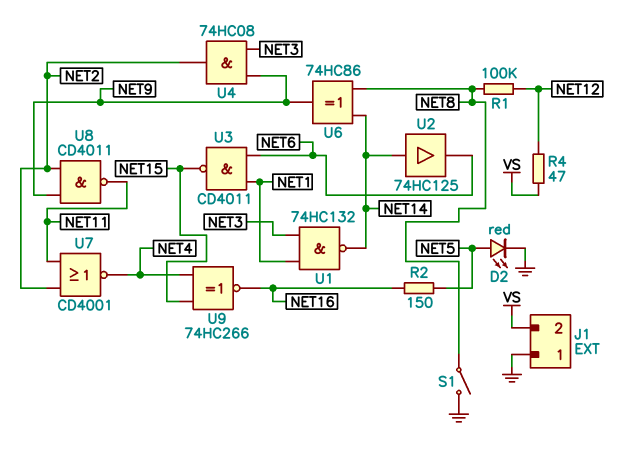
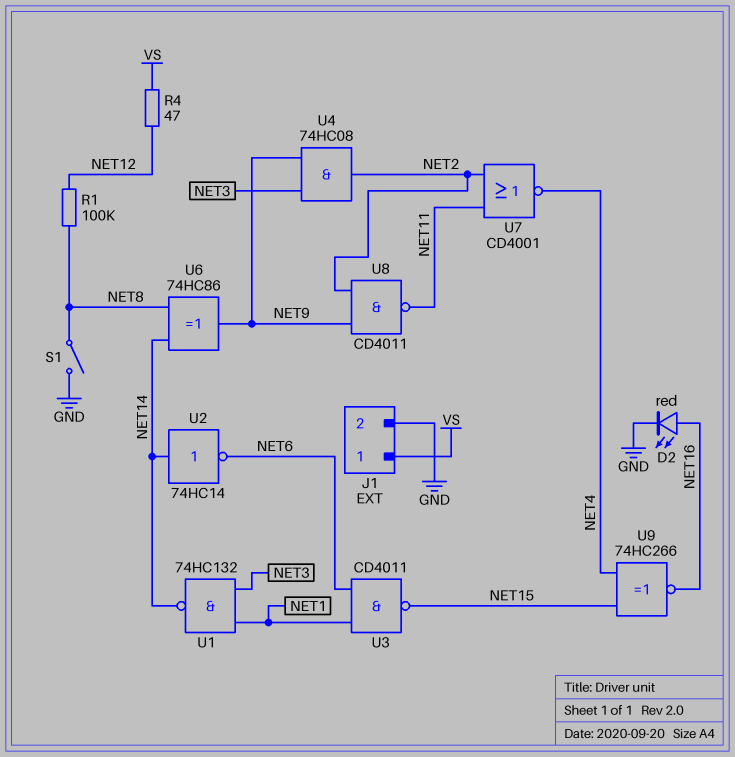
D2: LED red (A NET5, K GND) -> LED red (A NET16, K GND)
J1 pin 1: GND -> VS
J1 pin 2: VS -> GND
R2: 150 (NET5, NET16) -> none
U2: buffer 74HC125 (in NET14, out NET6) -> NOT 74HC14 (in NET14, out NET6)

